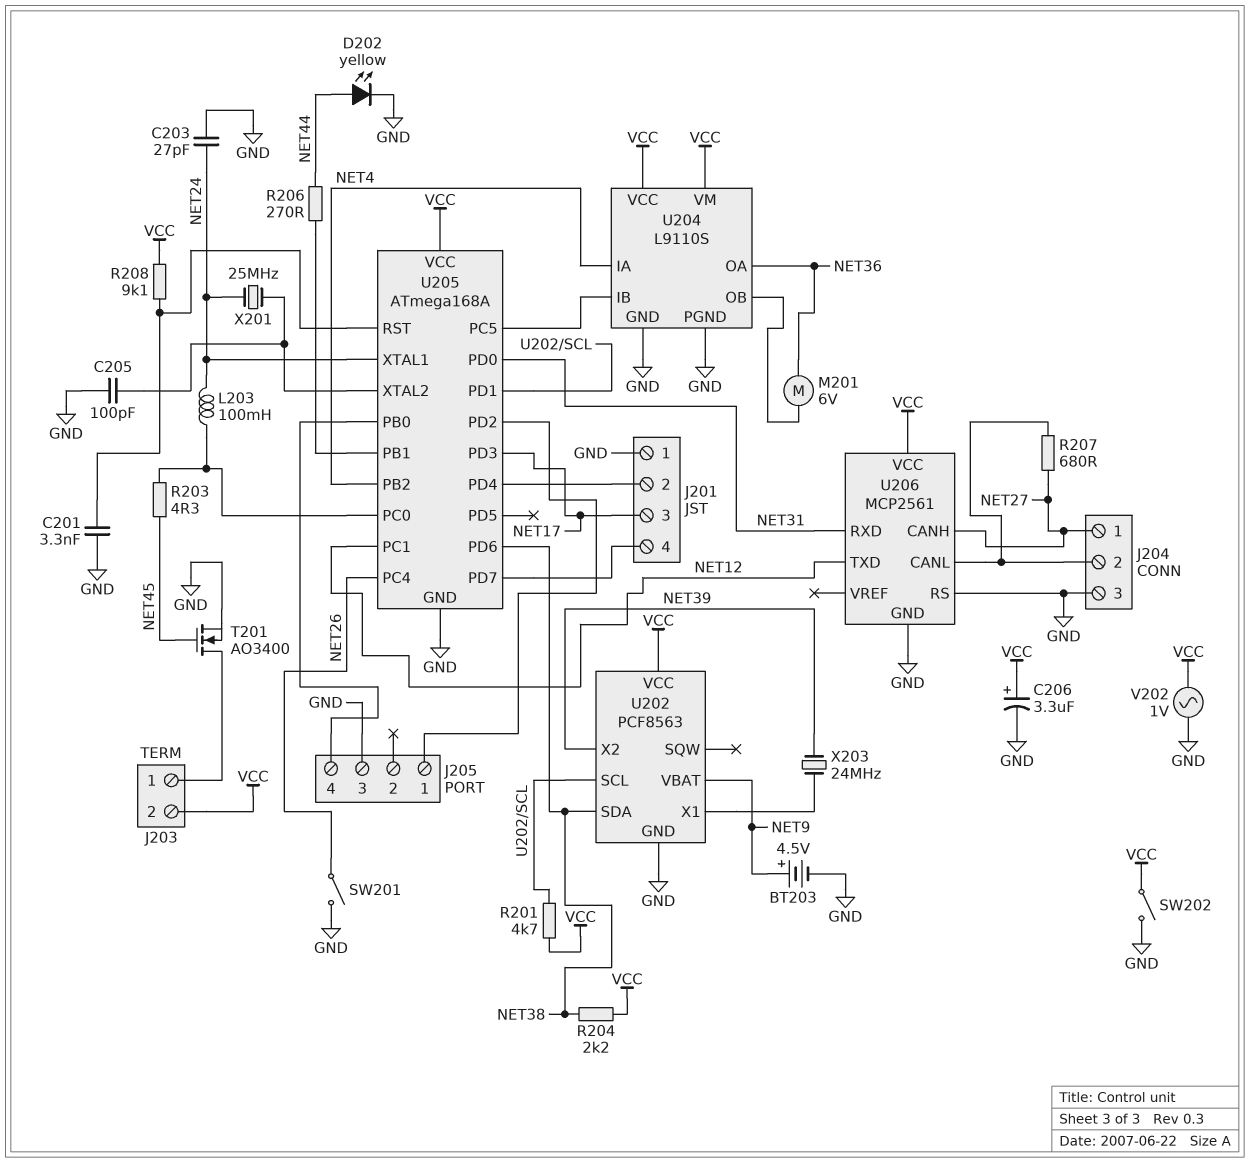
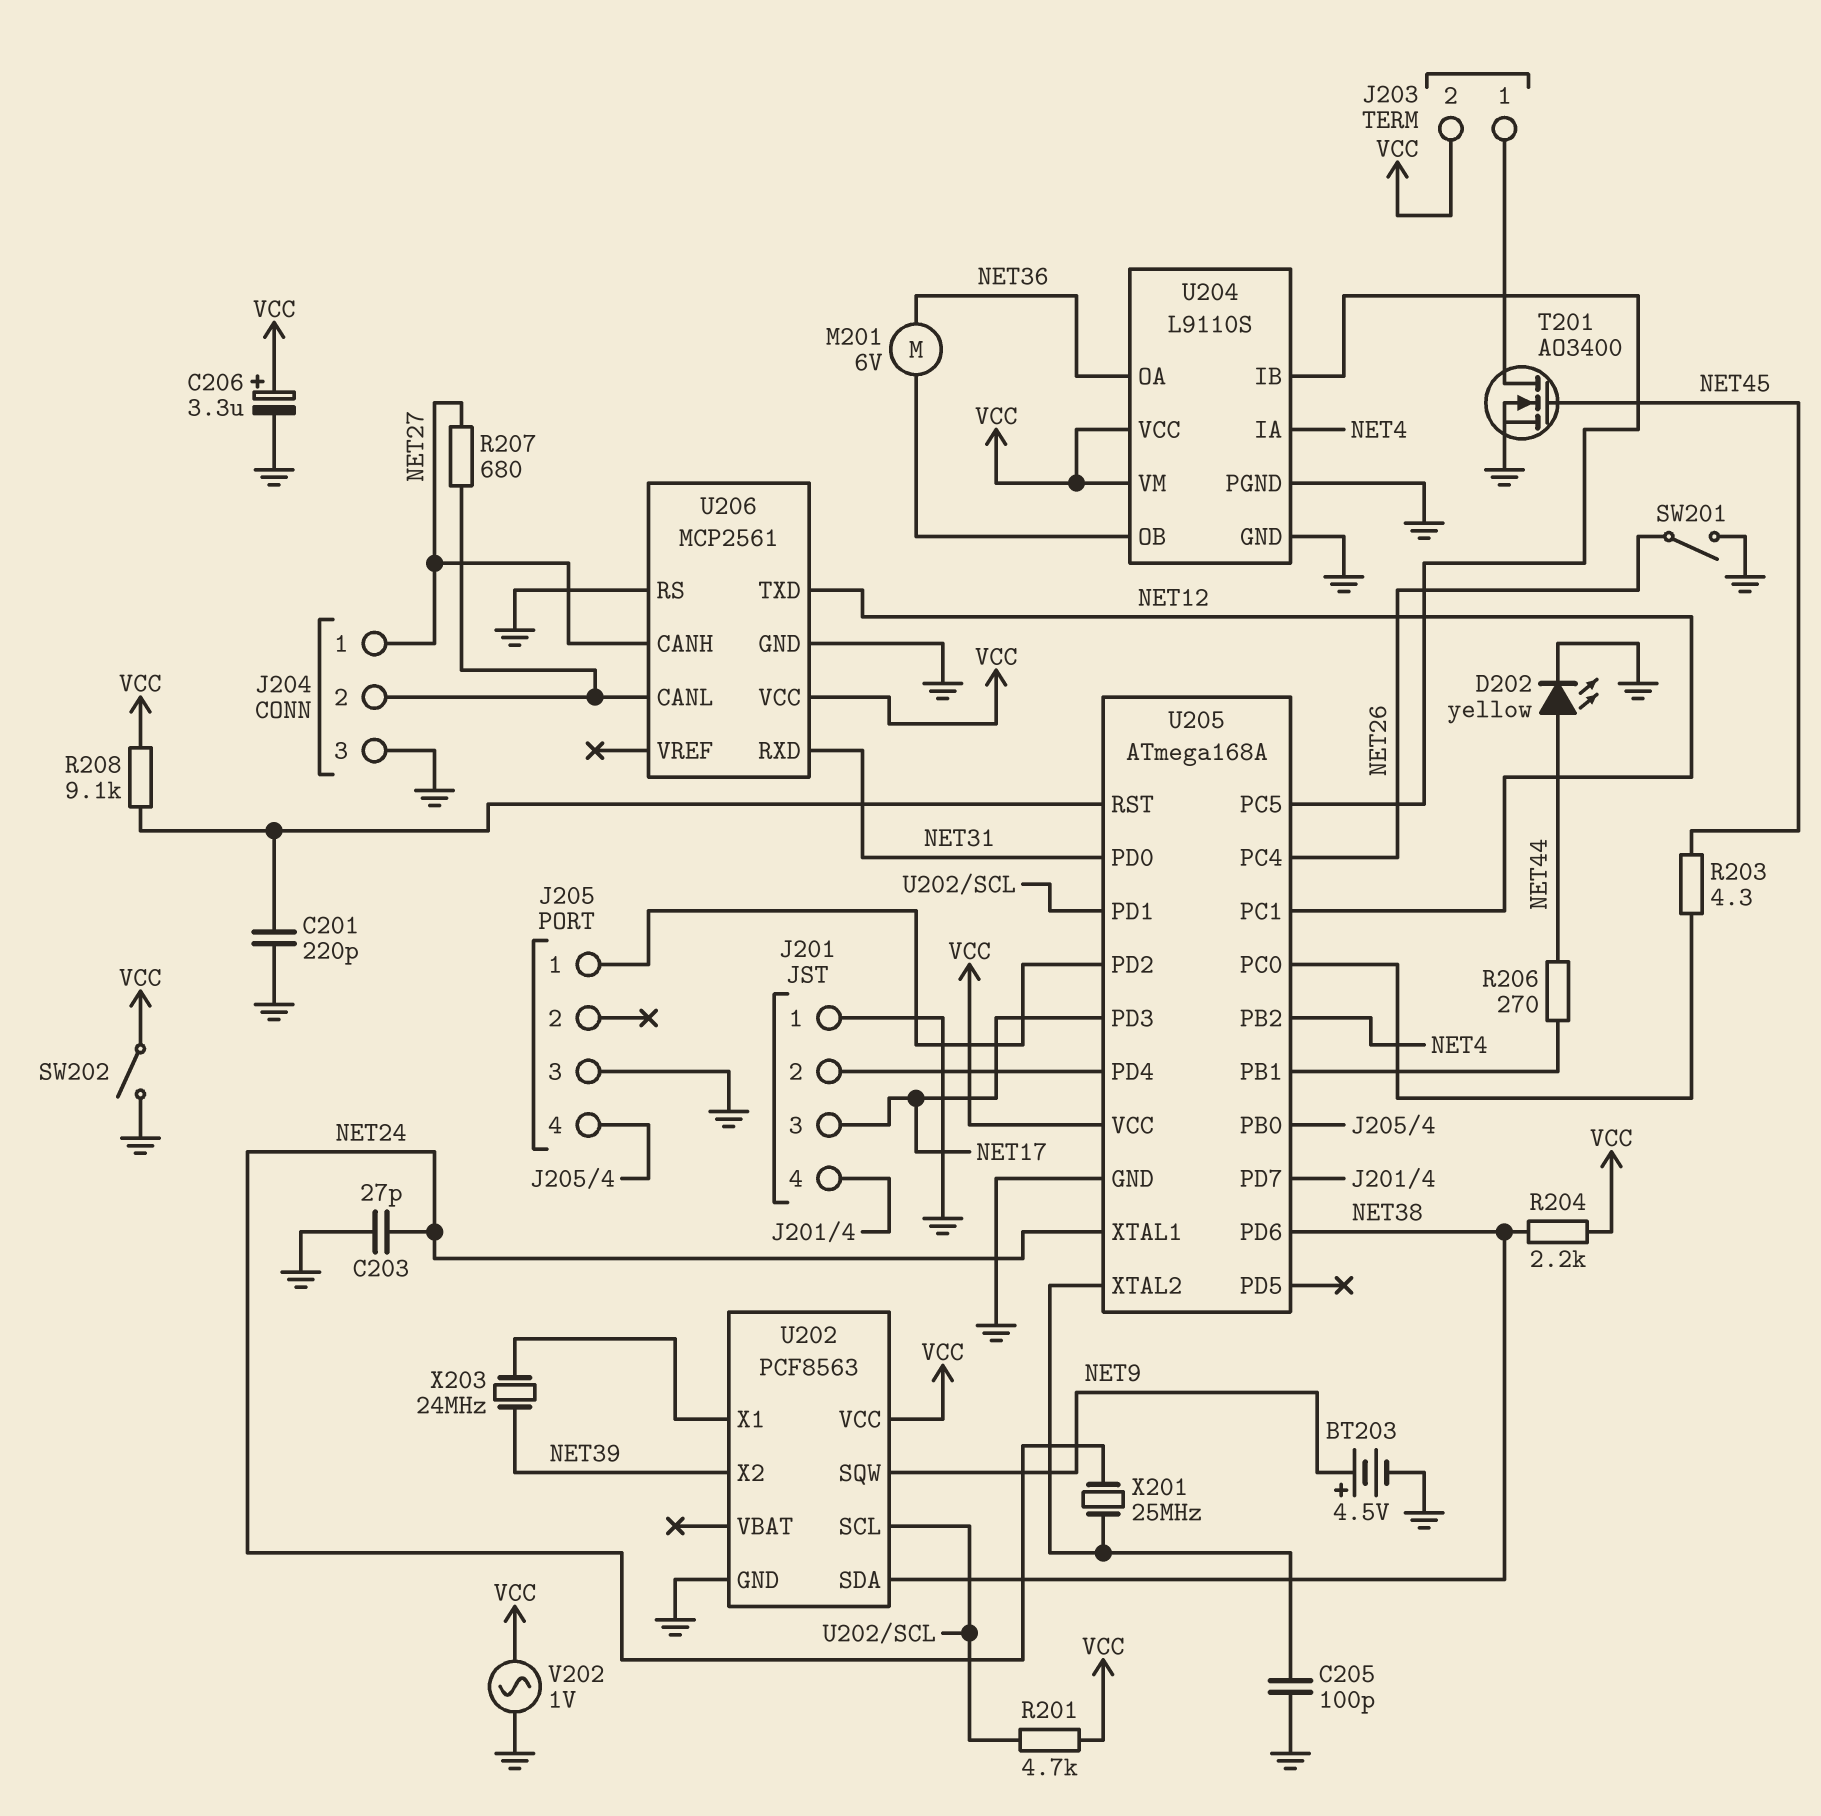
C201: 3.3nF (GND, U205/RST) -> 220pF (GND, U205/RST)
L203: 100mH (NET24, U205/PC0) -> none
U202 pin SQW: none -> NET9
U202 pin VBAT: NET9 -> none

